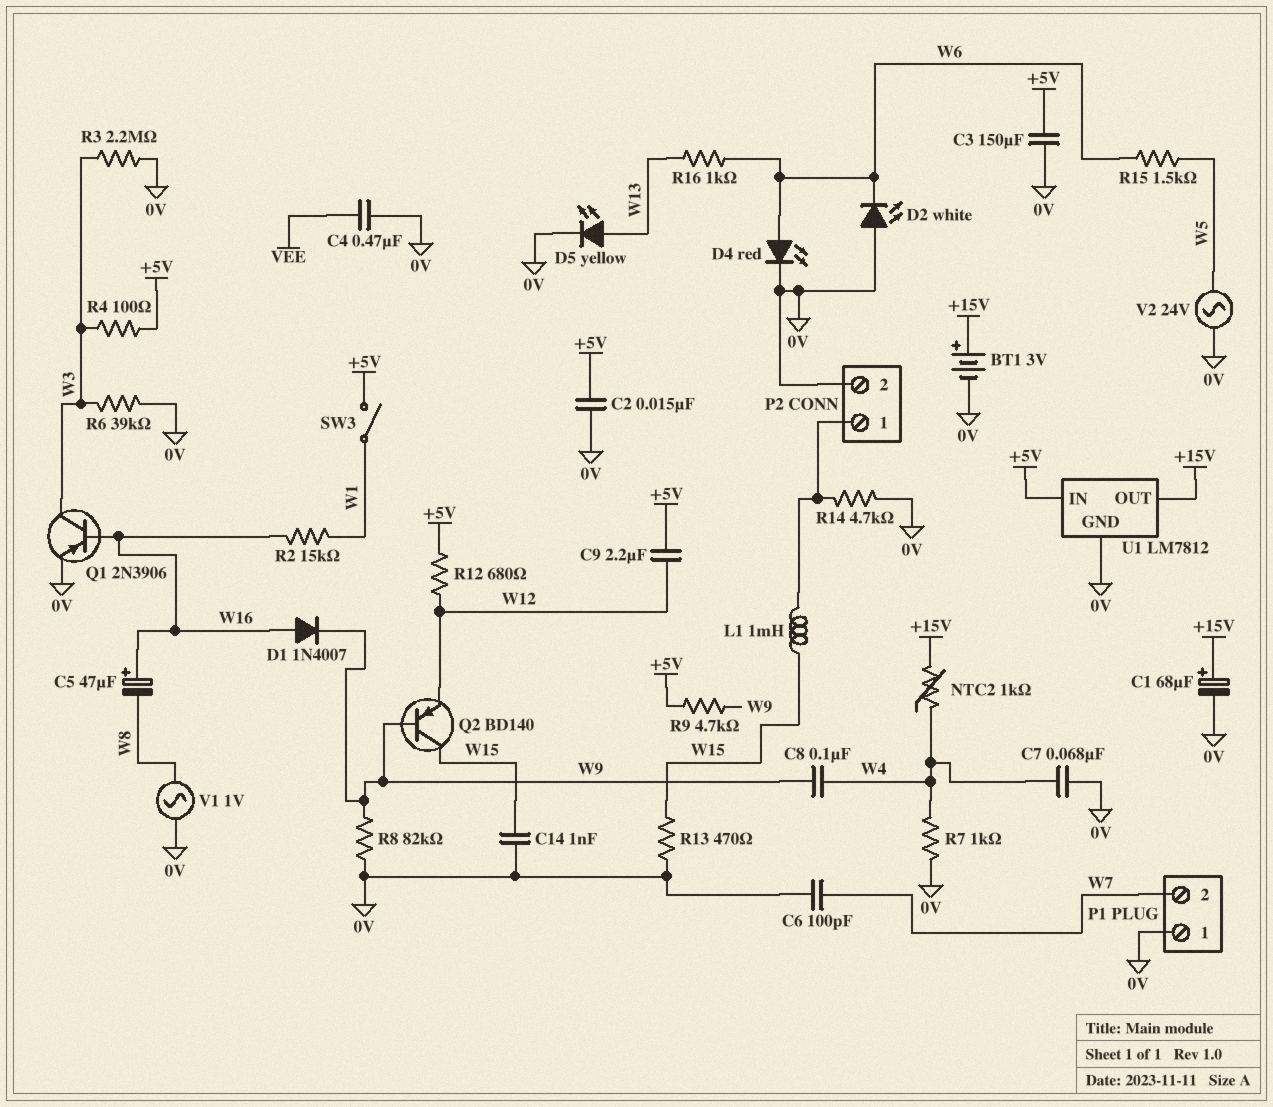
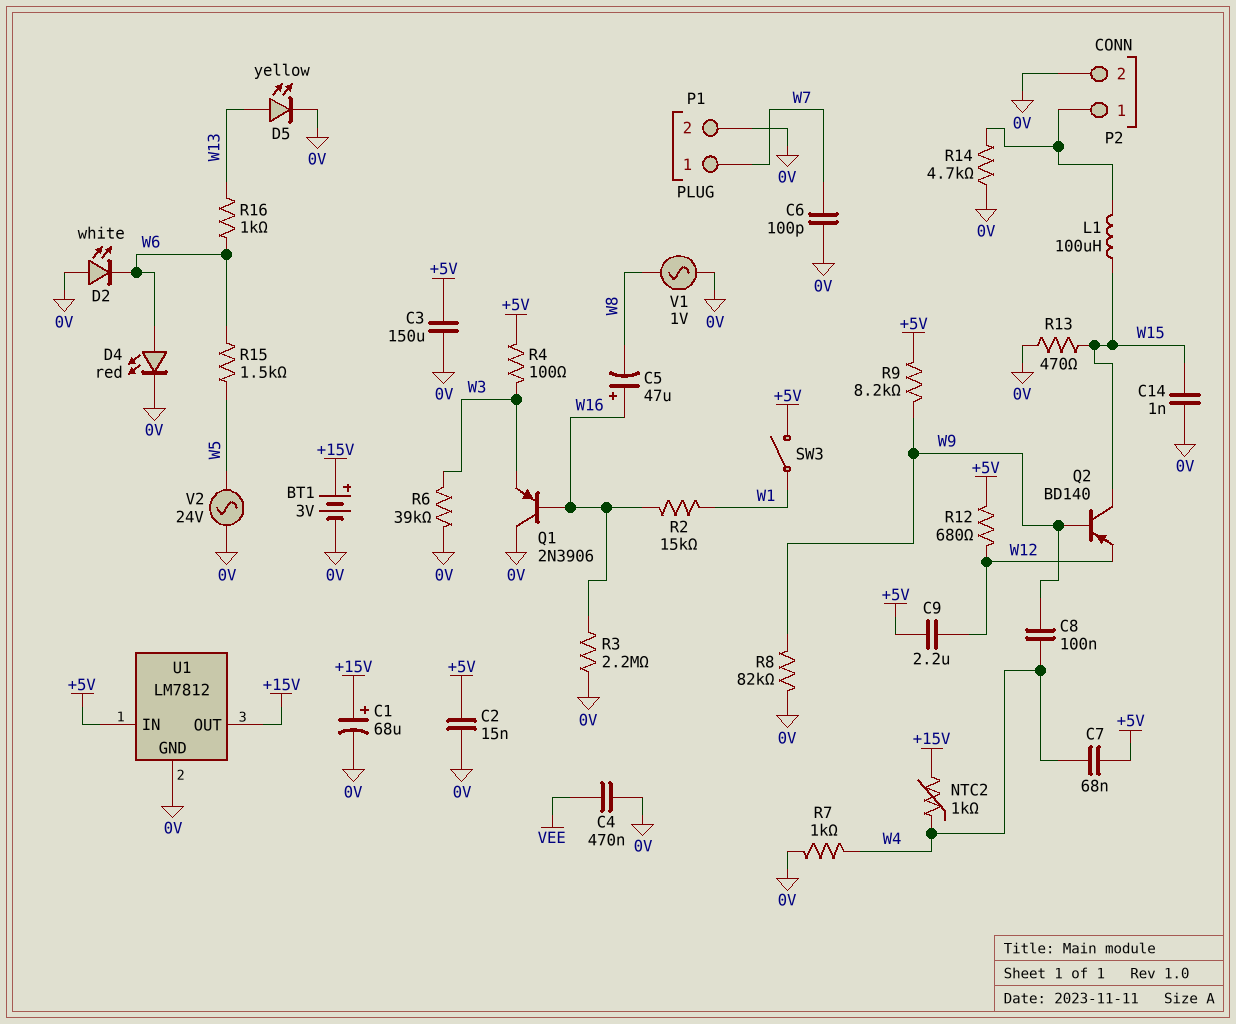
C7: 68nF (0V, W4) -> 68nF (+5V, W4)
D1: diode 1N4007 (A W16, K W9) -> none
L1: 1mH (P2/1, W15) -> 100uH (P2/1, W15)
P1 pin 1: 0V -> W7
P1 pin 2: W7 -> 0V
Q1: PNP 2N3906 (B W16, C W3, E 0V) -> PNP 2N3906 (B W16, C 0V, E W3)
R3: 2.2M (0V, W3) -> 2.2M (0V, W16)
R9: 4.7k (+5V, W9) -> 8.2k (+5V, W9)

